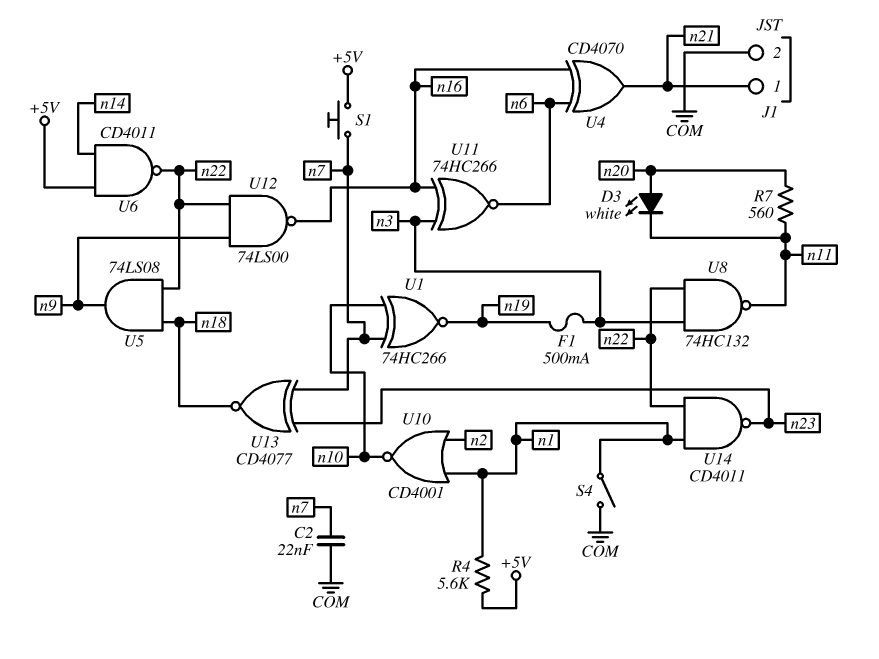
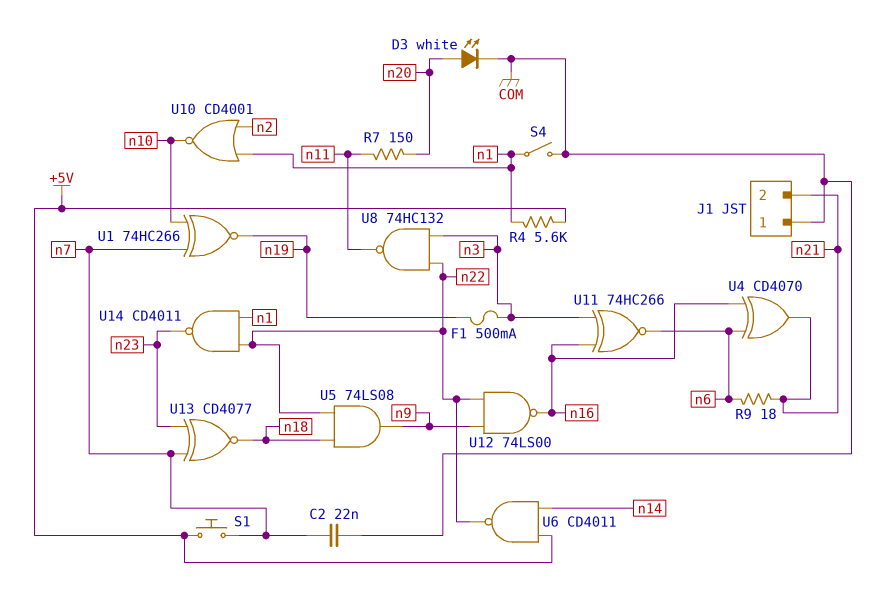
D3: LED white (A n20, K n11) -> LED white (A n20, K COM)
J1 pin 1: n21 -> COM
J1 pin 2: COM -> n21
R7: 560 (n11, n20) -> 150 (n11, n20)
R9: none -> 18 (n6, n21)

